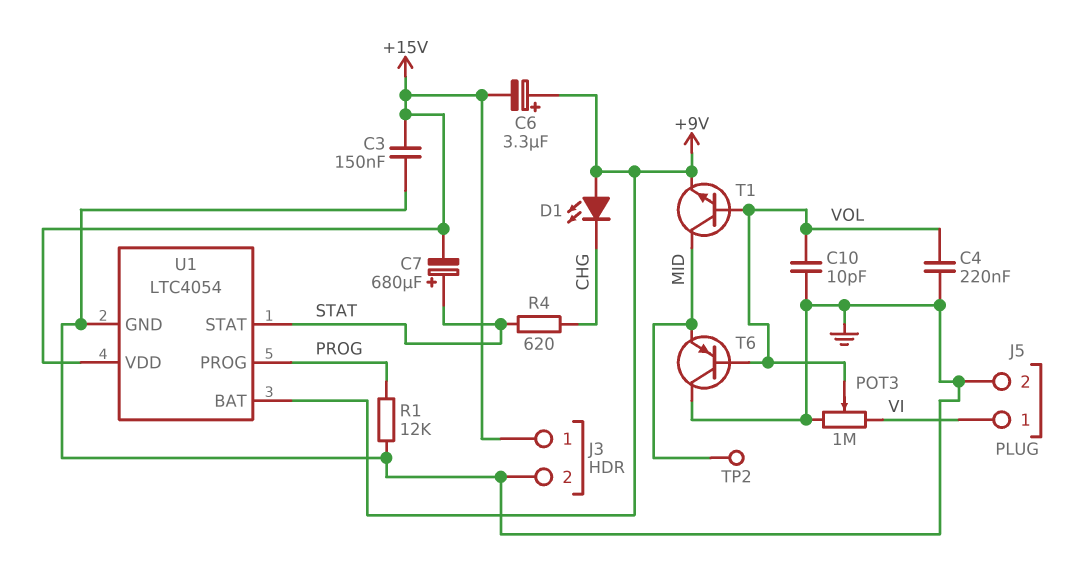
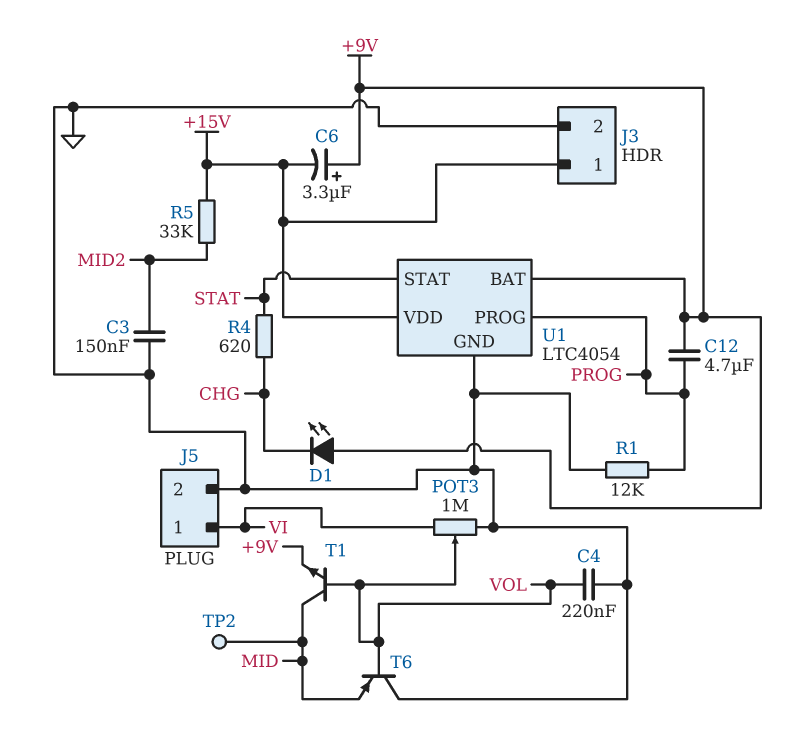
C3: 150nF (+15V, GND) -> 150nF (GND, MID2)
C7: 680uF (plus STAT, minus +15V) -> none
C10: 10pF (GND, VOL) -> none
C12: none -> 4.7uF (+9V, PROG)
R5: none -> 33k (+15V, MID2)

